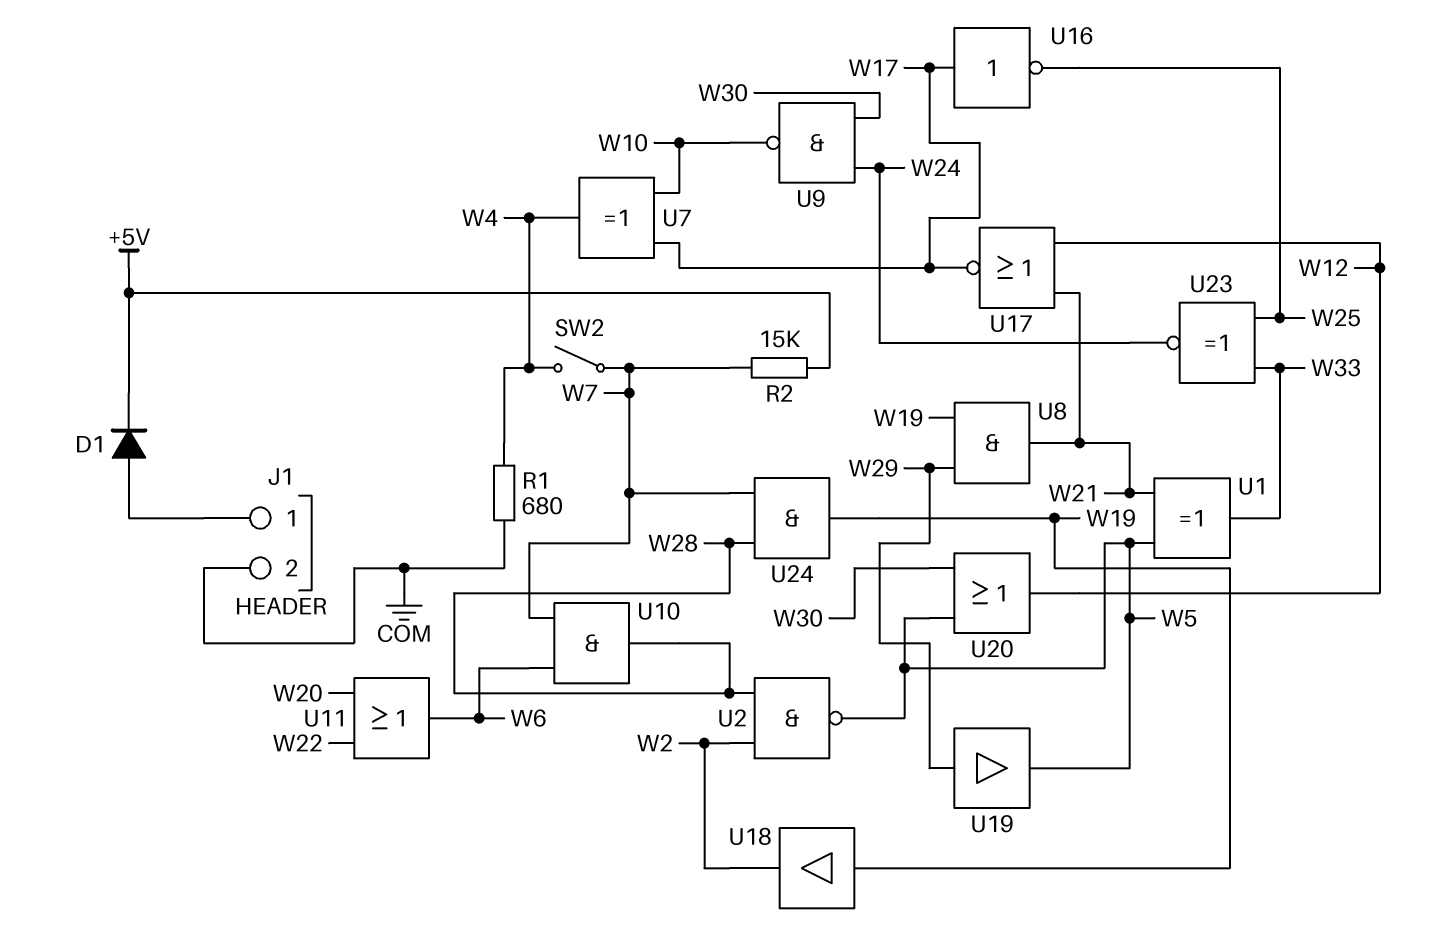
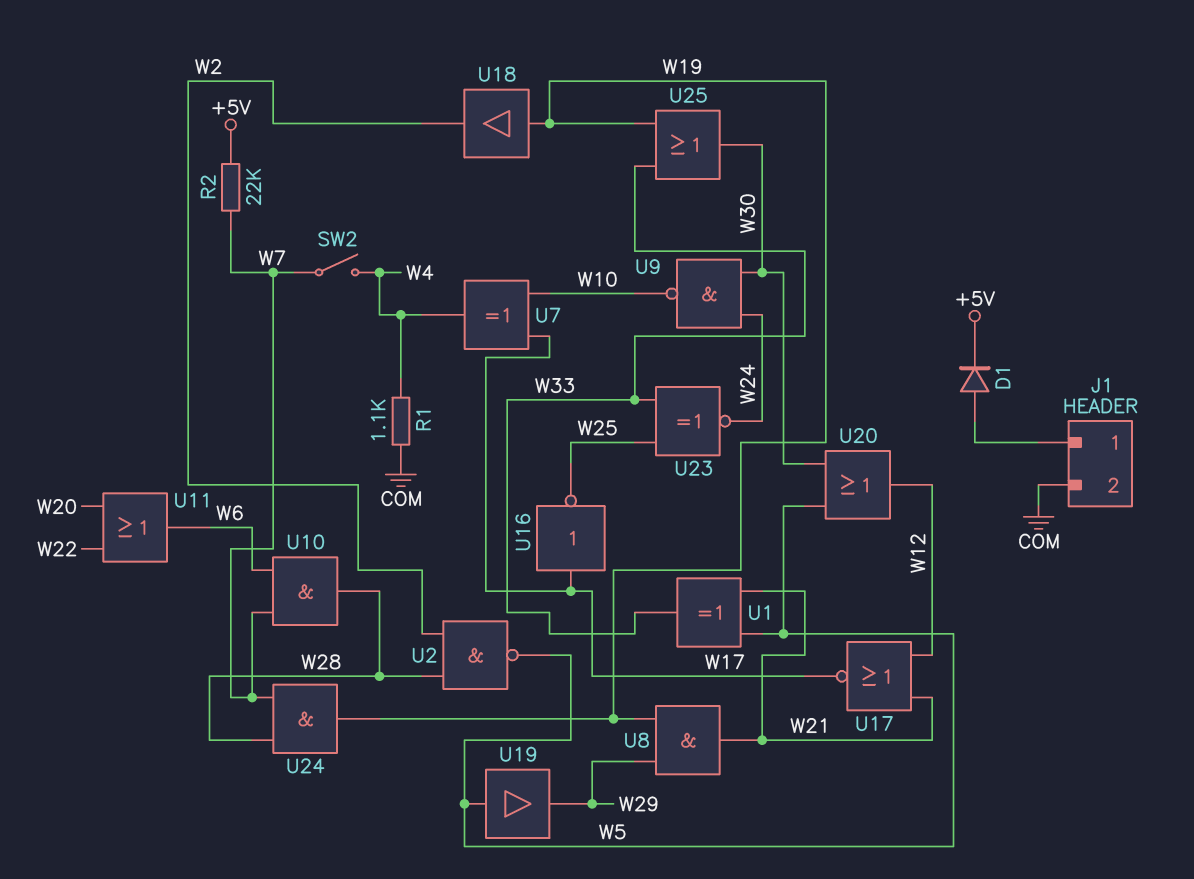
R1: 680 (COM, W4) -> 1.1k (COM, W4)
R2: 15k (+5V, W7) -> 22k (+5V, W7)
U19: buffer (in W29, out W5) -> buffer (in W5, out W29)
U25: none -> OR (in W19, in W33, out W30)

